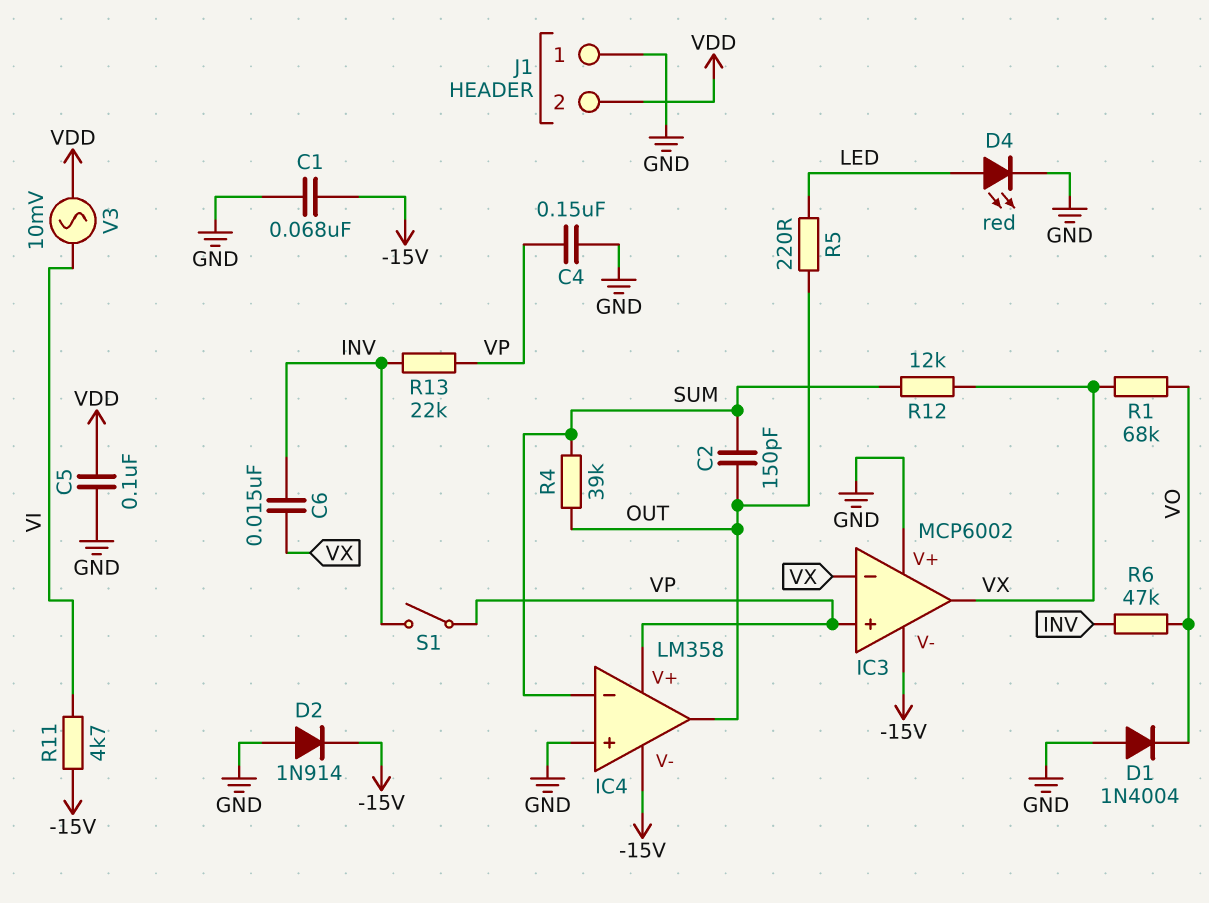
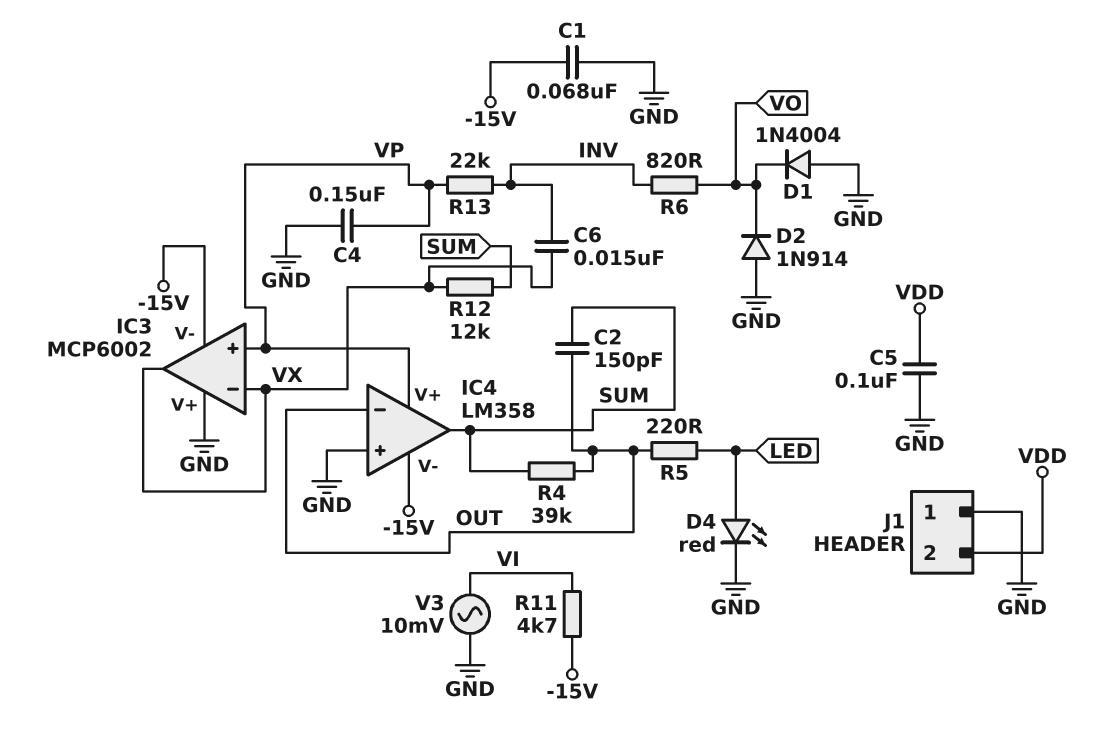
D2: diode 1N914 (A GND, K -15V) -> diode 1N914 (A GND, K VO)
IC4 pin in-: SUM -> OUT
IC4 pin out: OUT -> SUM
R1: 68k (VO, VX) -> none
R6: 47k (INV, VO) -> 820 (INV, VO)
S1: switch (INV, VP) -> none
V3: AC 10mV (VDD, VI) -> AC 10mV (GND, VI)

